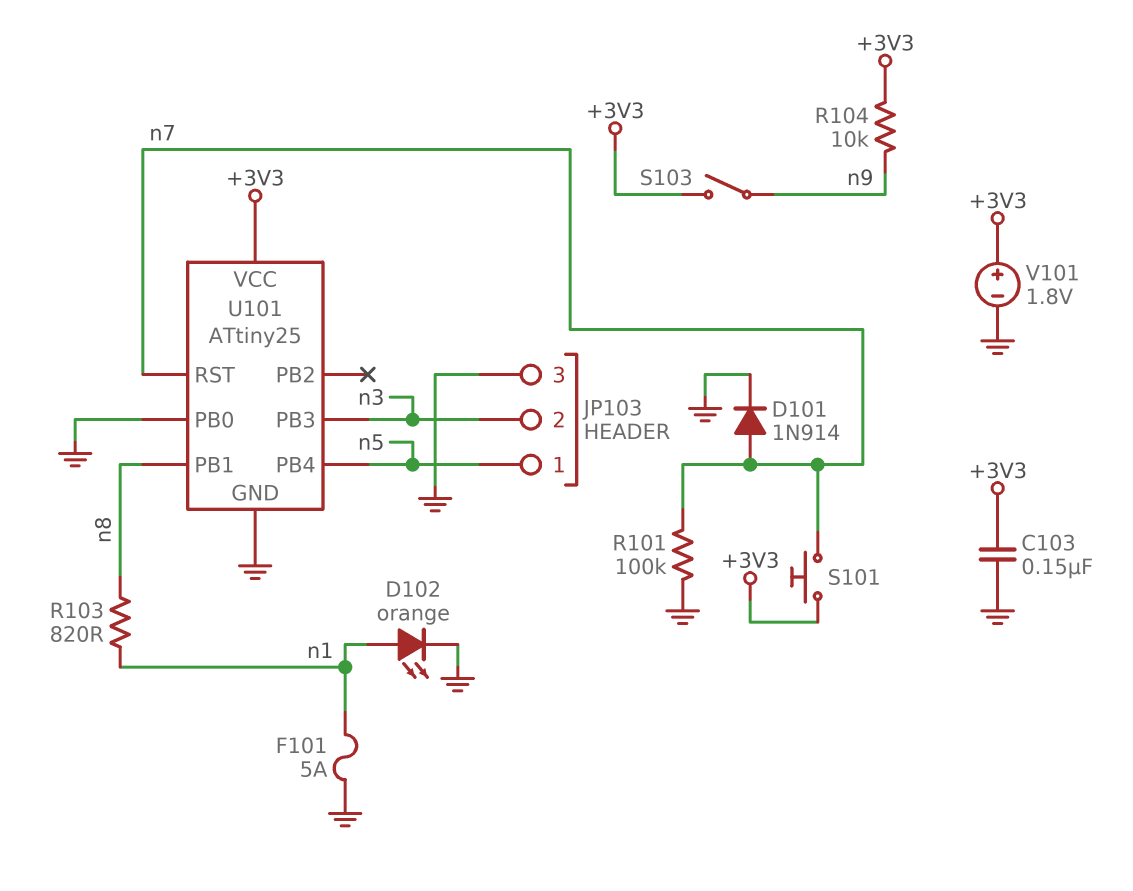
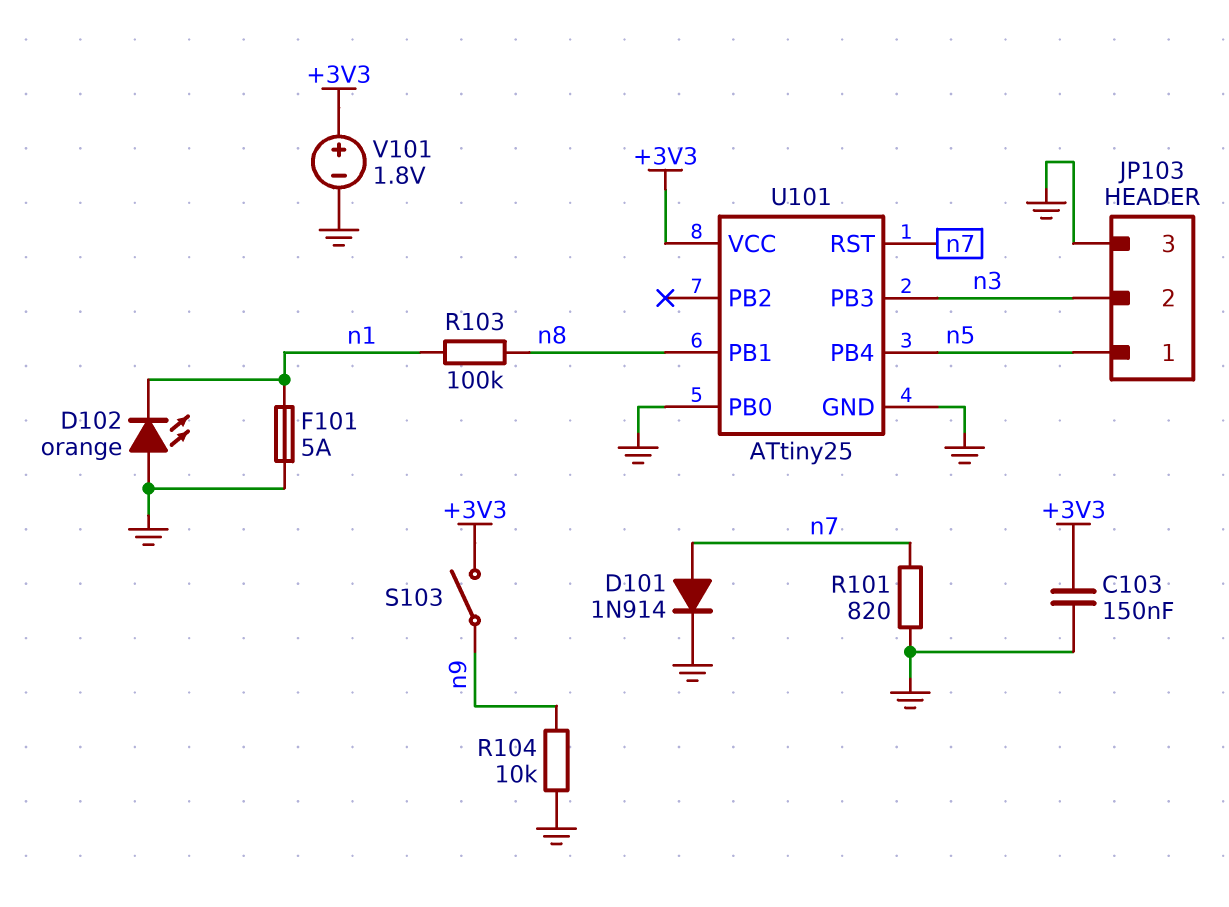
D102: LED orange (A n1, K GND) -> LED orange (A GND, K n1)
R101: 100k (GND, n7) -> 820 (GND, n7)
R103: 820 (n1, n8) -> 100k (n1, n8)
R104: 10k (+3V3, n9) -> 10k (GND, n9)
S101: button (+3V3, n7) -> none

